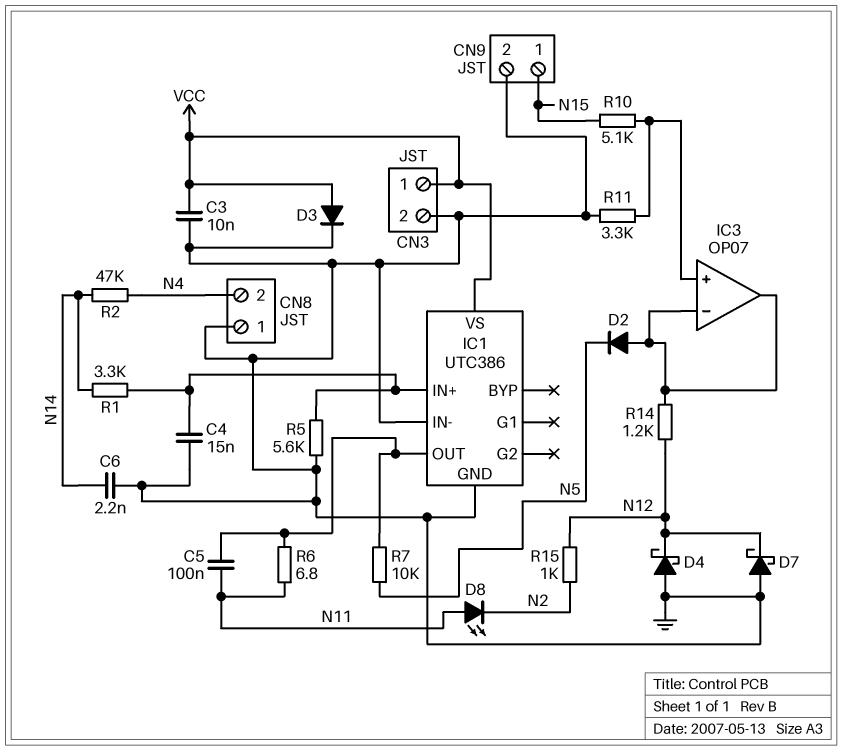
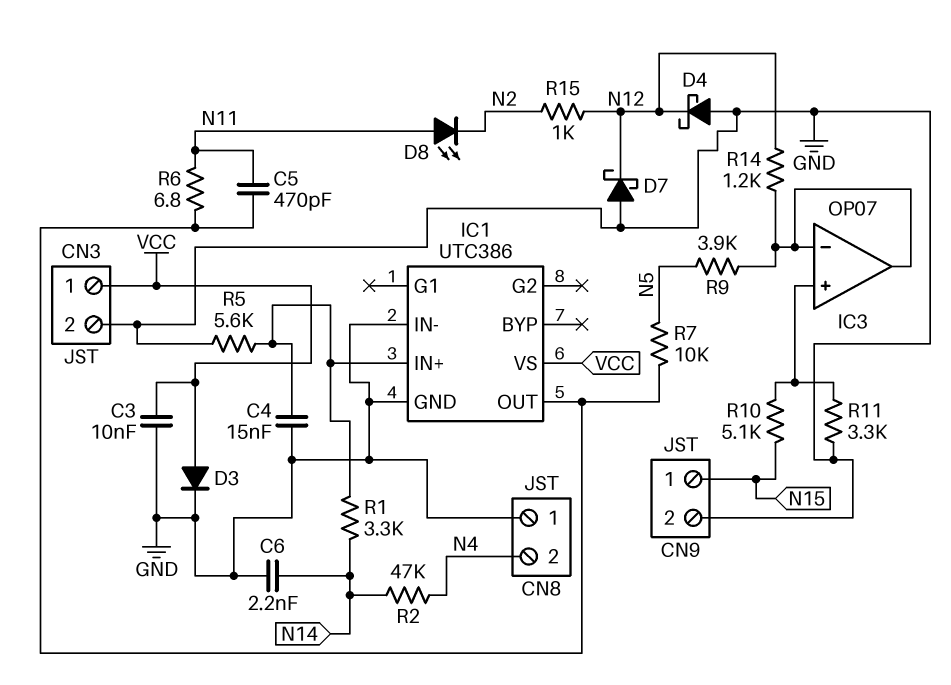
C5: 100nF (IC1/OUT, N11) -> 470pF (IC1/OUT, N11)
D2: diode (A IC3/in-, K N5) -> none
R9: none -> 3.9k (IC3/in-, N5)

